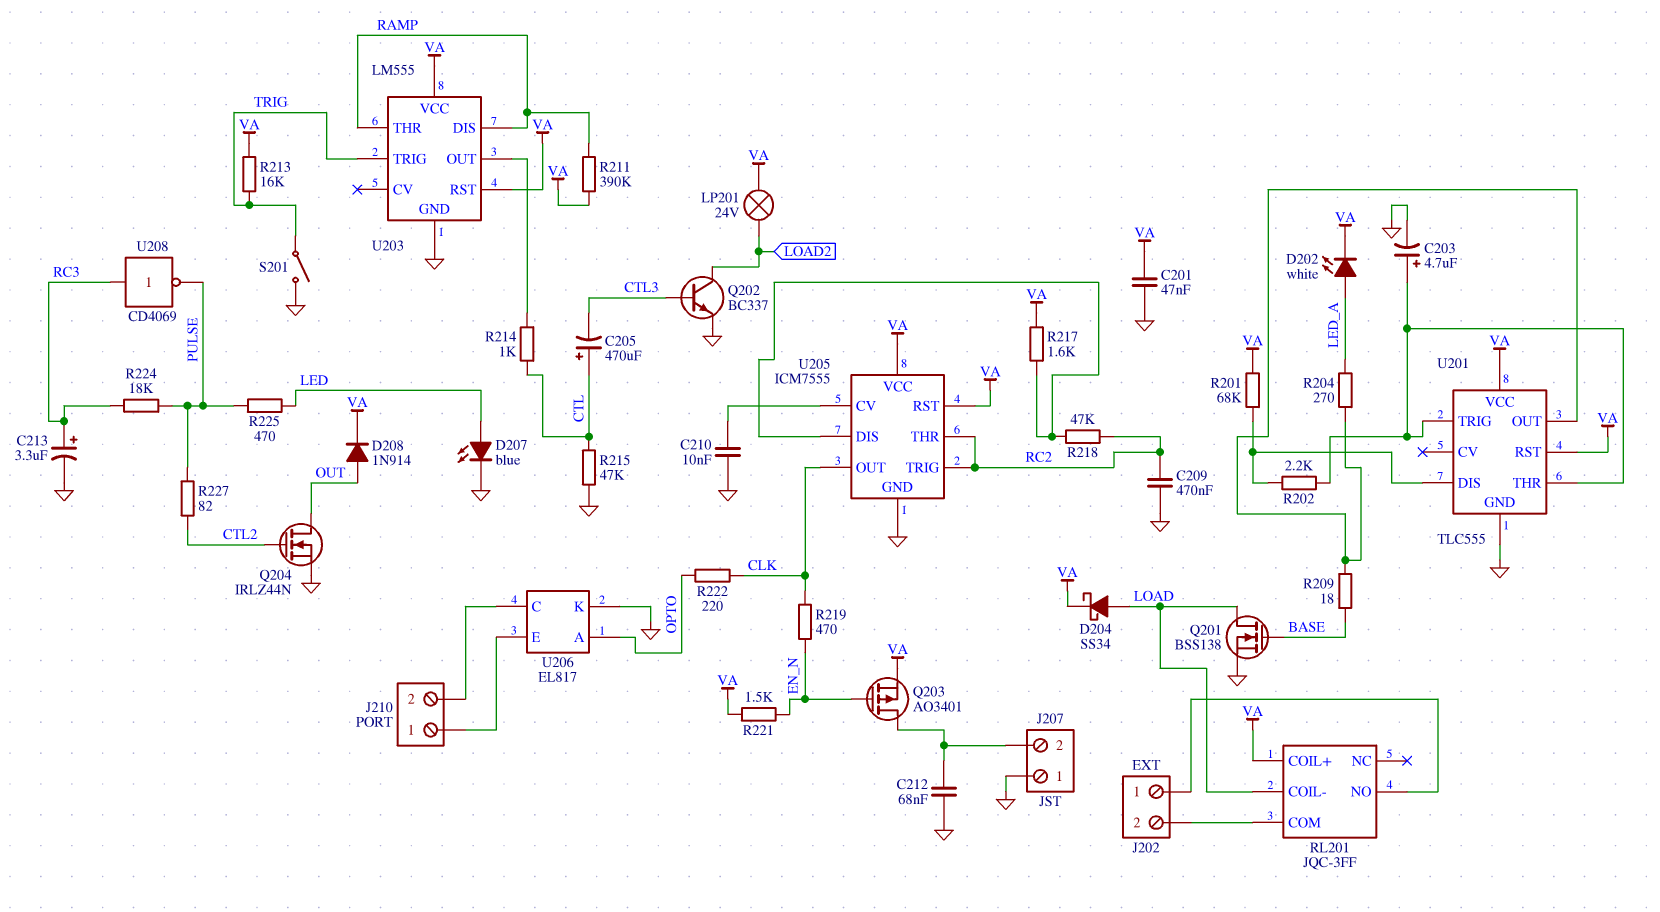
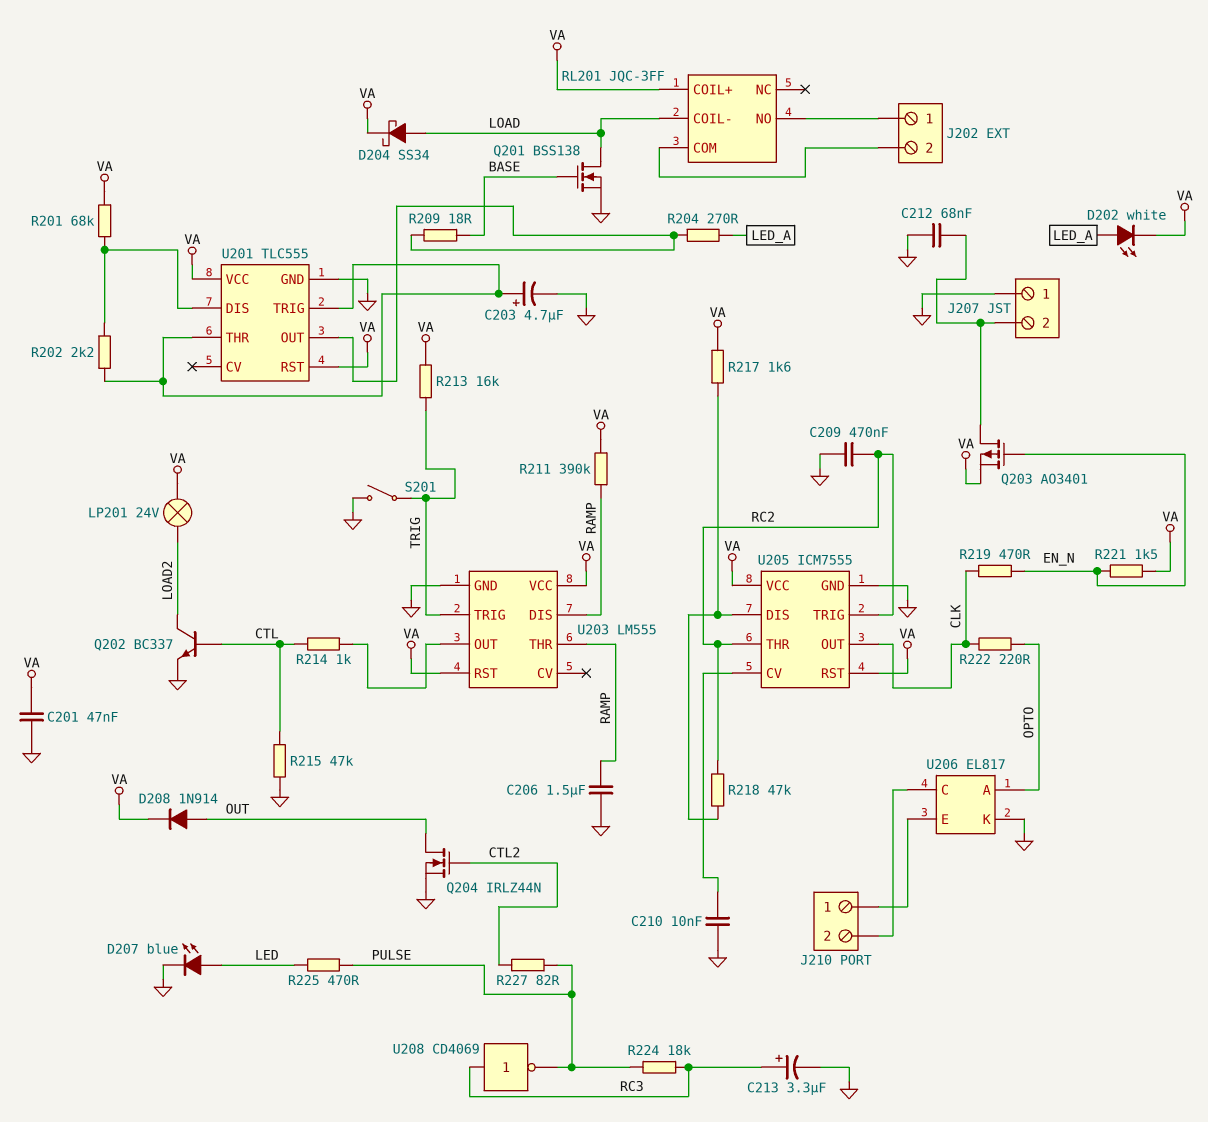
C205: 470uF (plus CTL, minus CTL3) -> none
C206: none -> 1.5uF (GND, RAMP)
Q202: NPN BC337 (B CTL3, C LOAD2, E GND) -> NPN BC337 (B CTL, C LOAD2, E GND)

